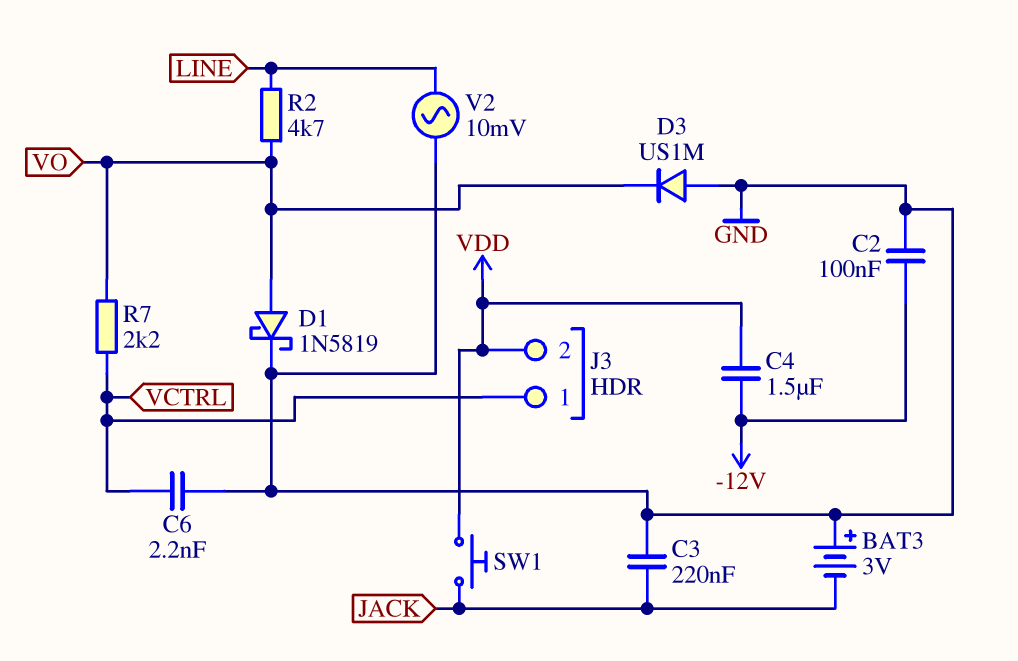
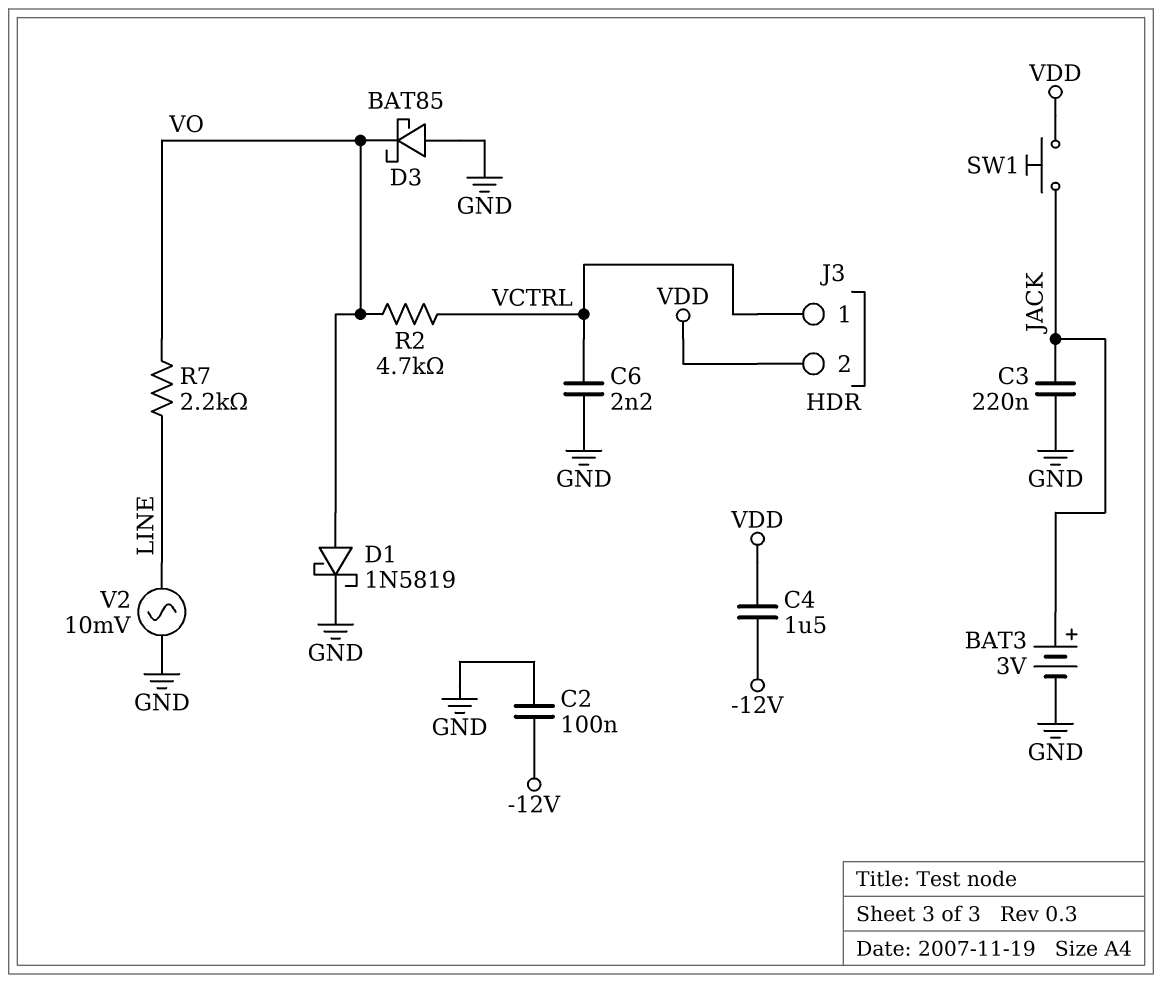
BAT3: 3V (plus GND, minus JACK) -> 3V (plus JACK, minus GND)
D3: diode US1M (A GND, K VO) -> schottky BAT85 (A GND, K VO)
R2: 4.7k (LINE, VO) -> 4.7k (VCTRL, VO)
R7: 2.2k (VCTRL, VO) -> 2.2k (LINE, VO)

